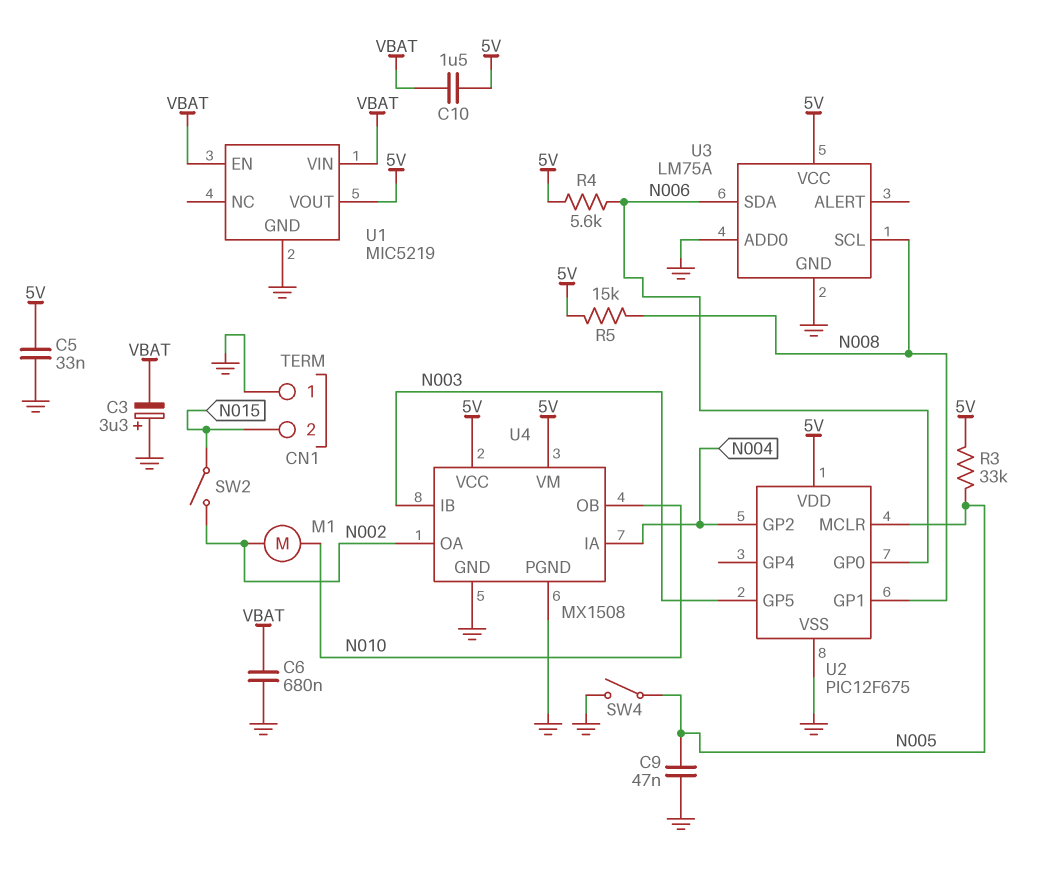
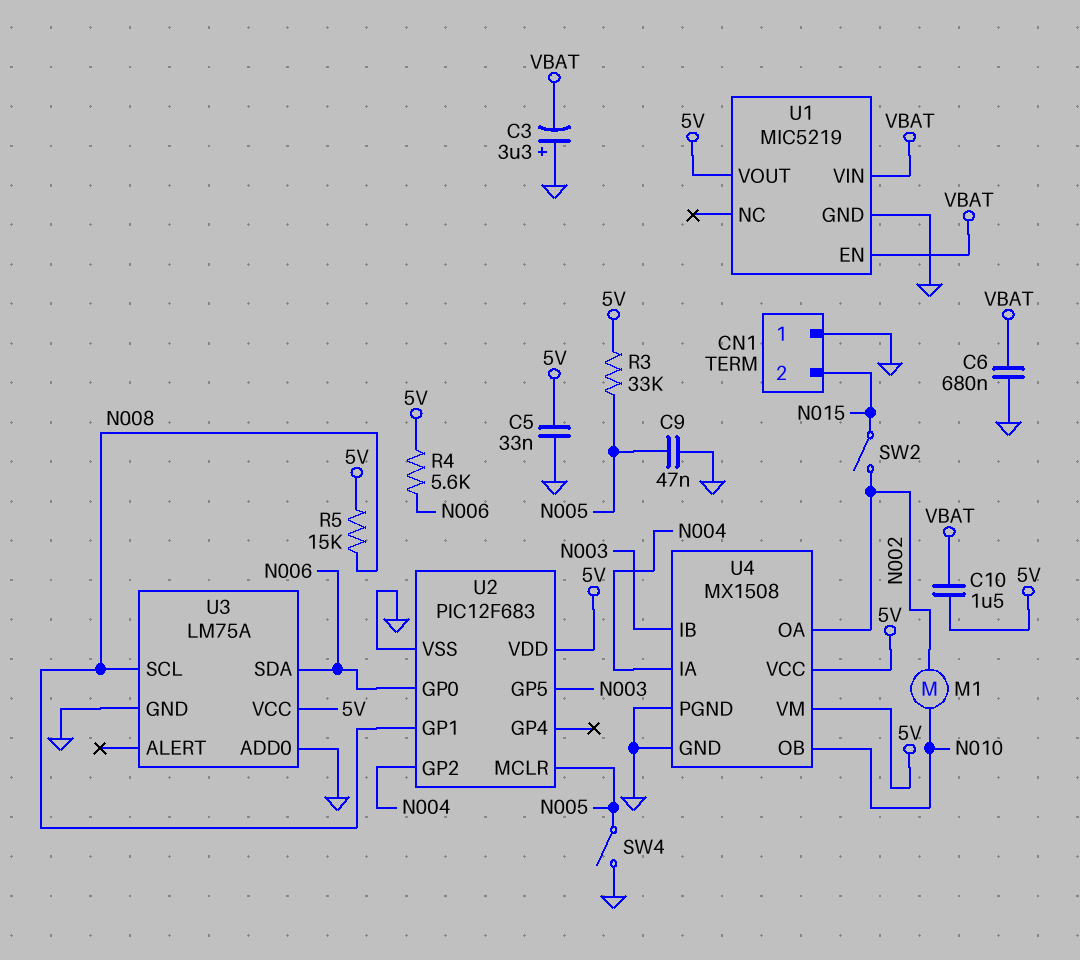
U2: PIC12F675 -> PIC12F683

